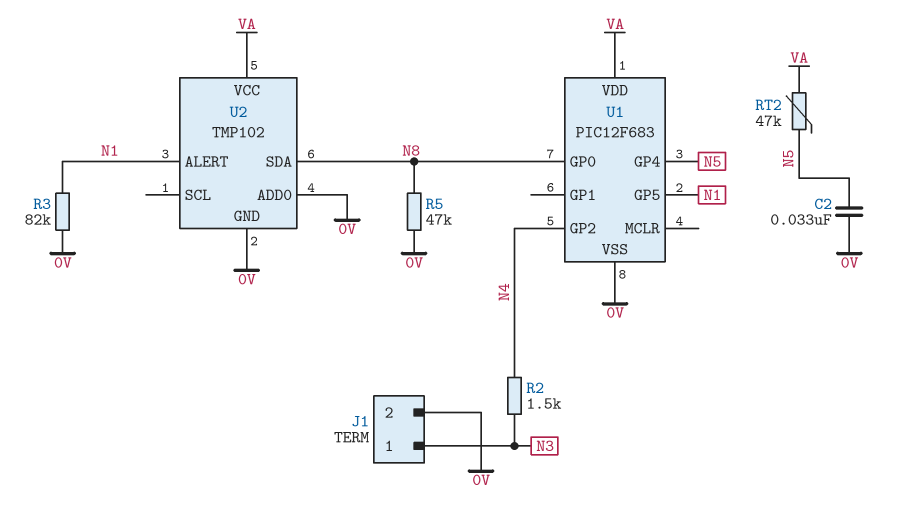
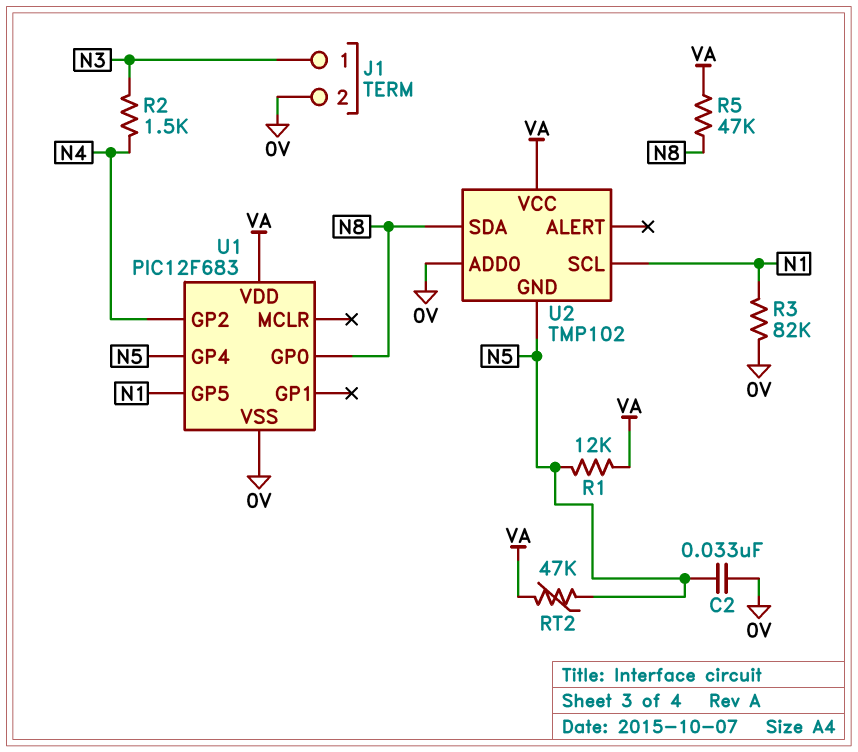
R1: none -> 12k (N5, VA)
R5: 47k (0V, N8) -> 47k (N8, VA)
U2 pin ALERT: N1 -> none
U2 pin GND: 0V -> N5
U2 pin SCL: none -> N1

